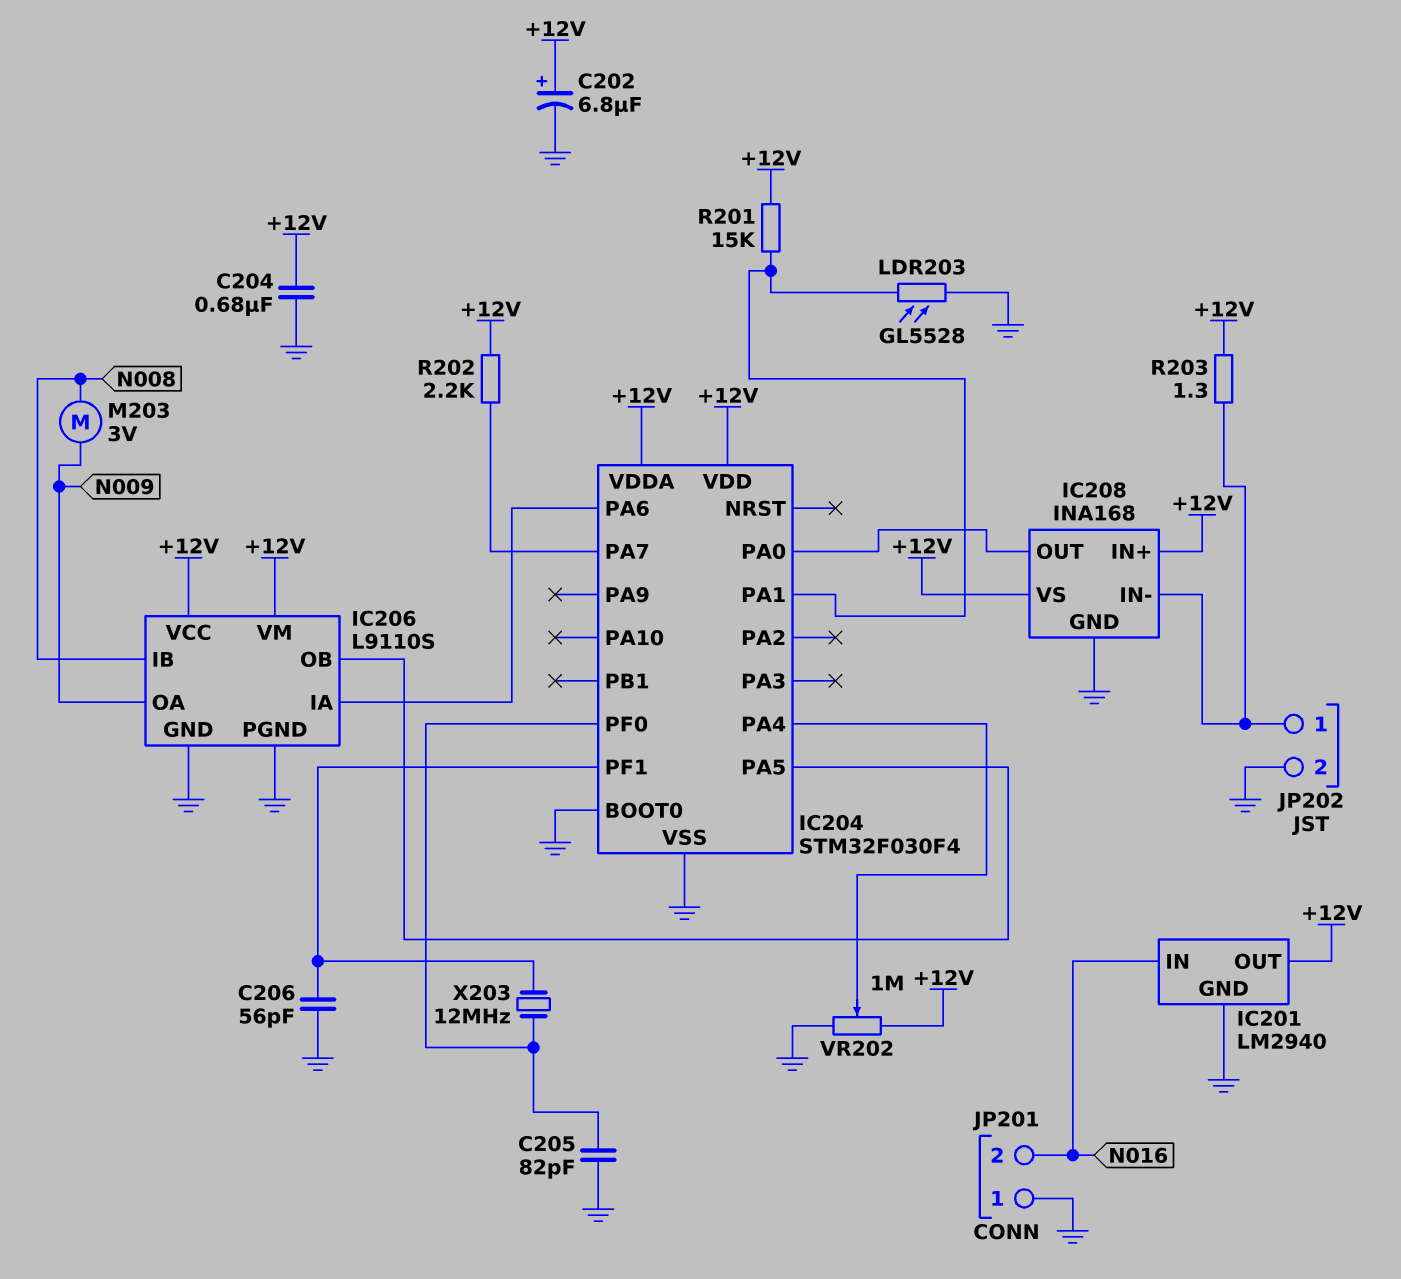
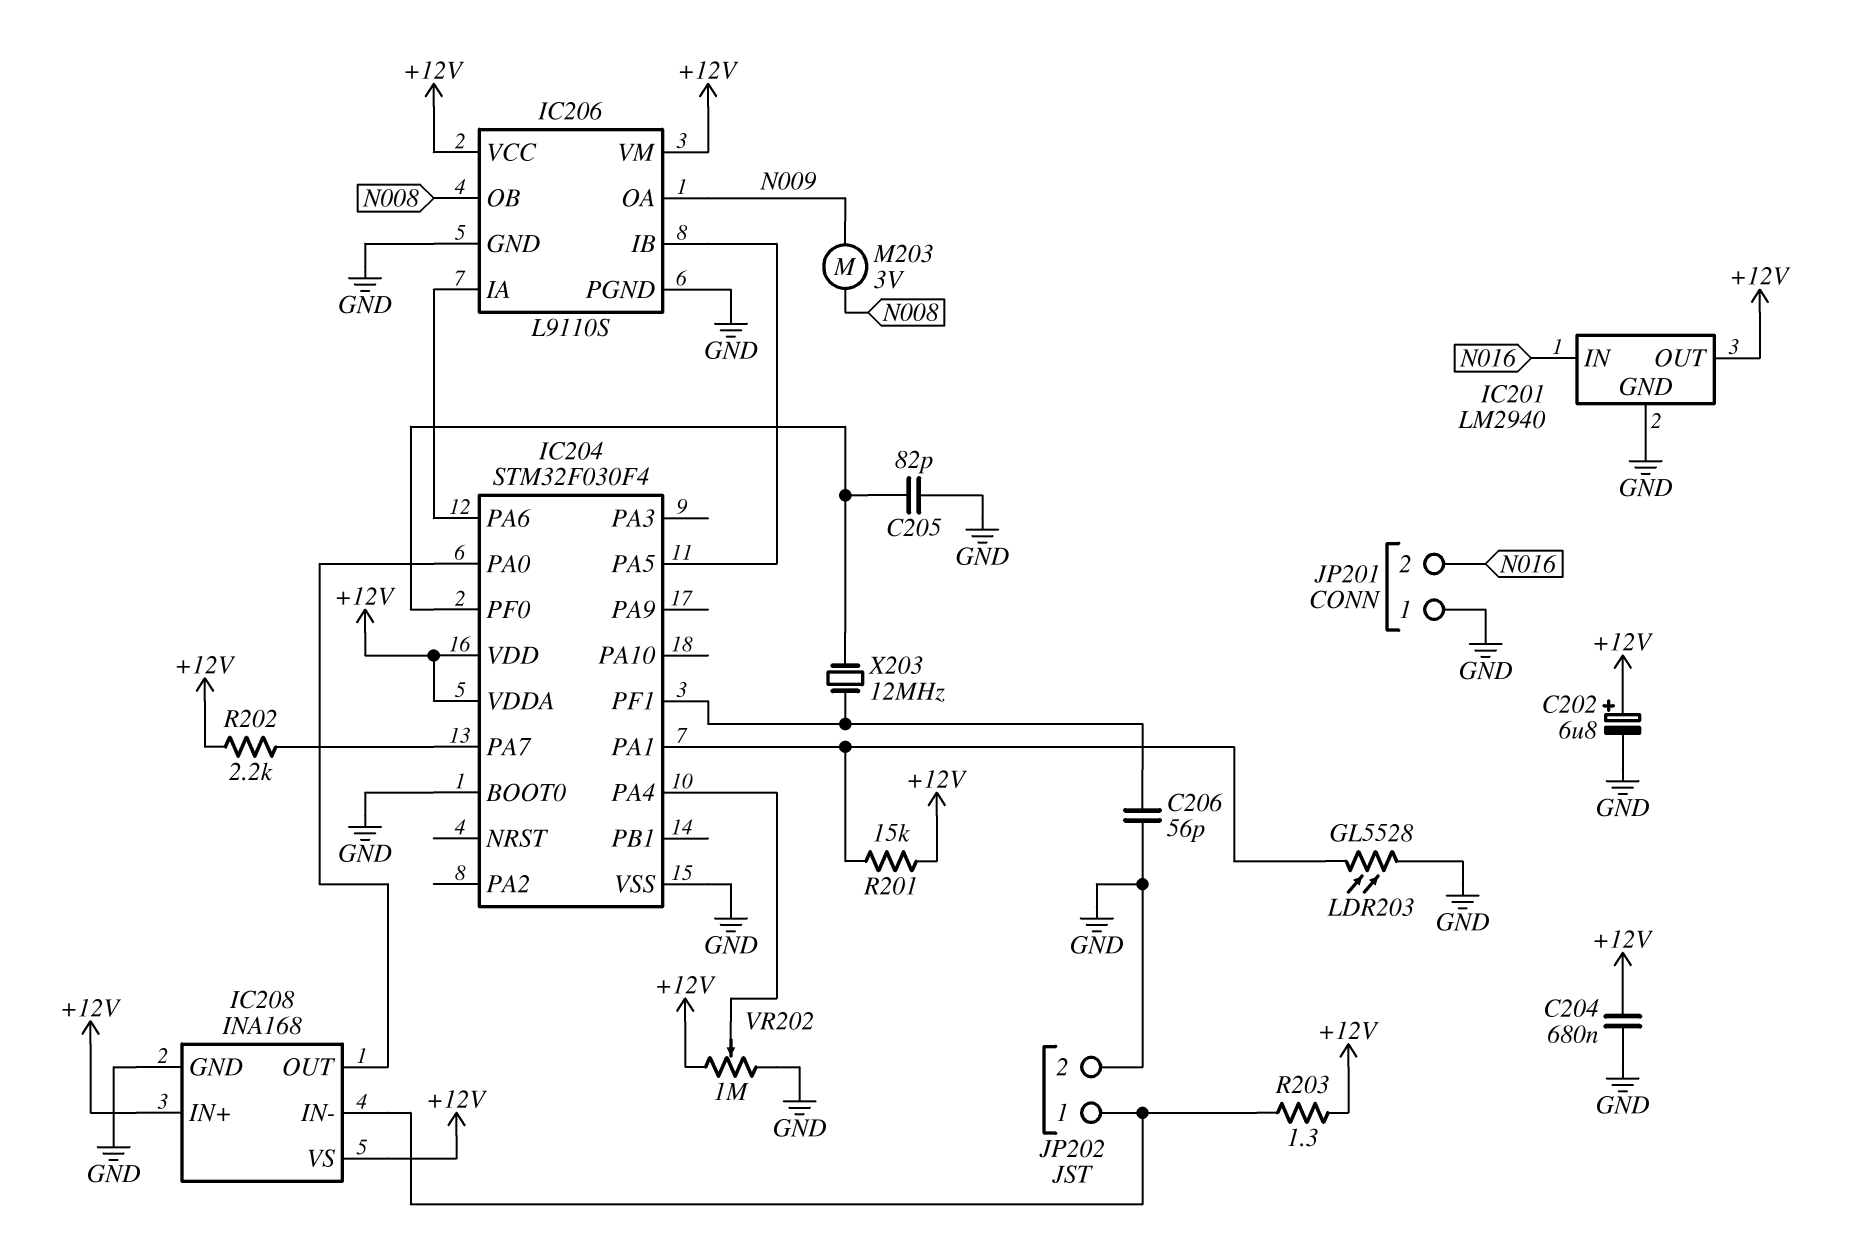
IC206 pin IB: N008 -> IC204/PA5
IC206 pin OB: IC204/PA5 -> N008

